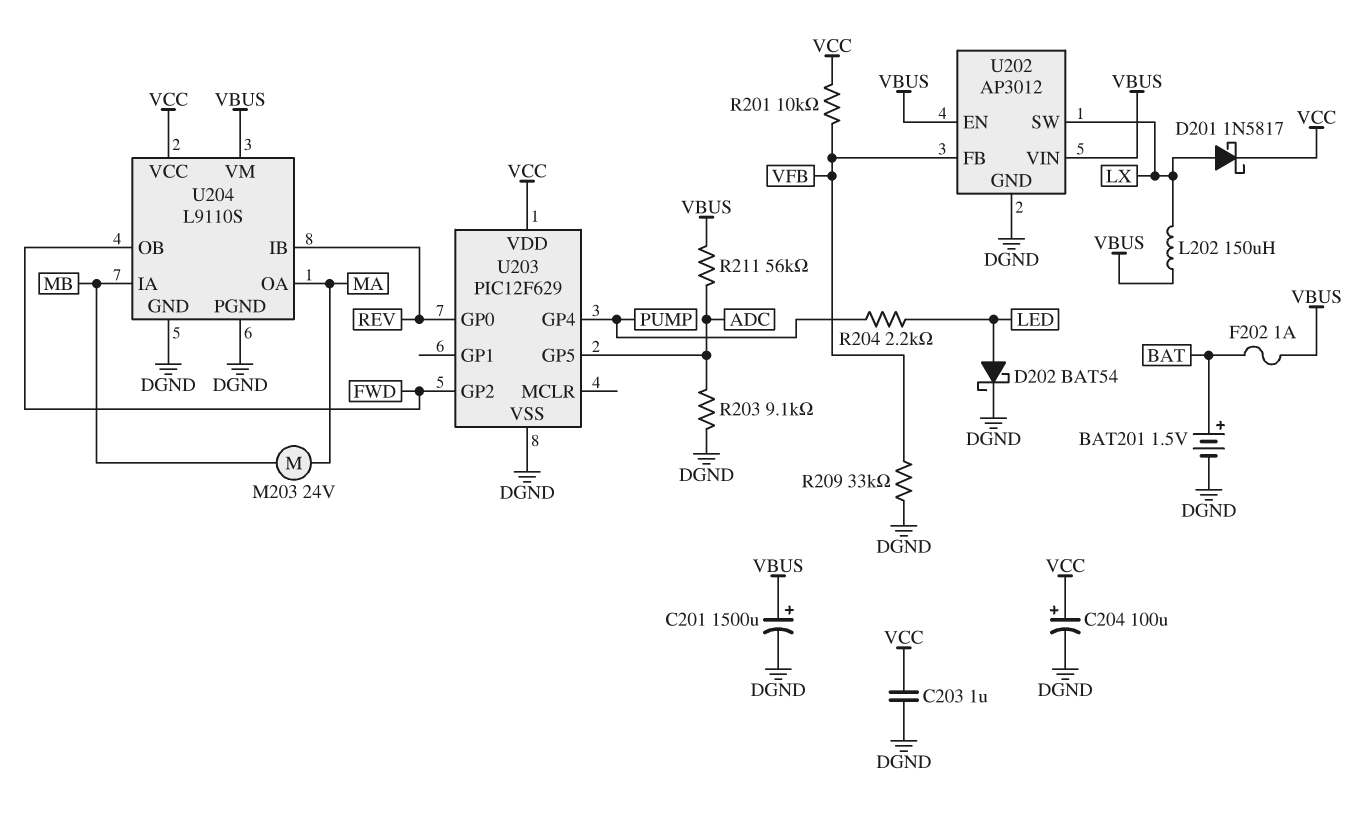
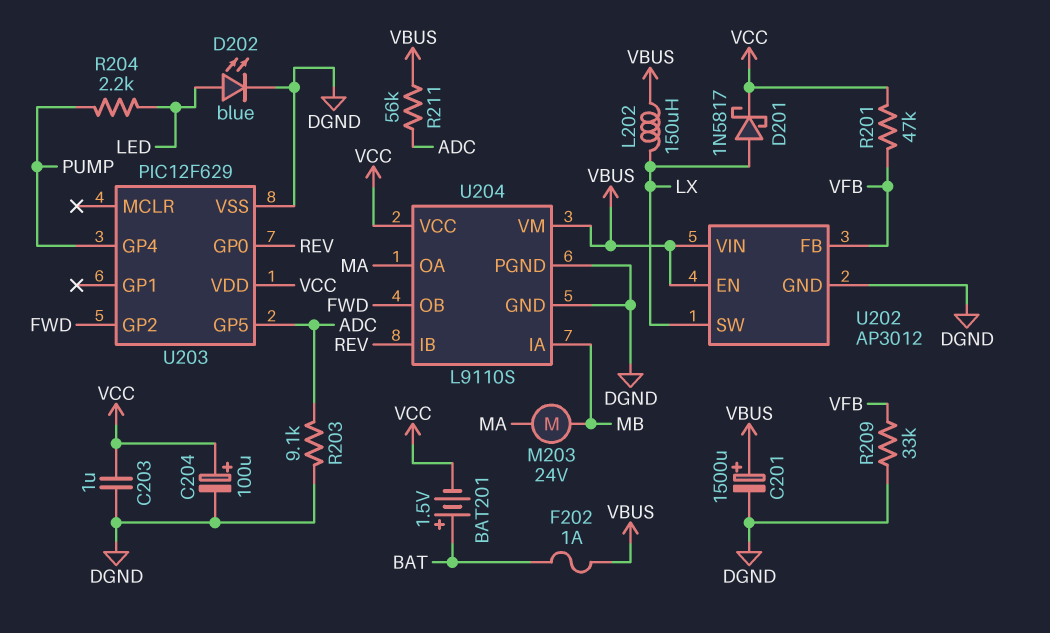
BAT201: 1.5V (plus BAT, minus DGND) -> 1.5V (plus BAT, minus VCC)
D202: schottky BAT54 (A LED, K DGND) -> LED blue (A LED, K DGND)
R201: 10k (VCC, VFB) -> 47k (VCC, VFB)

